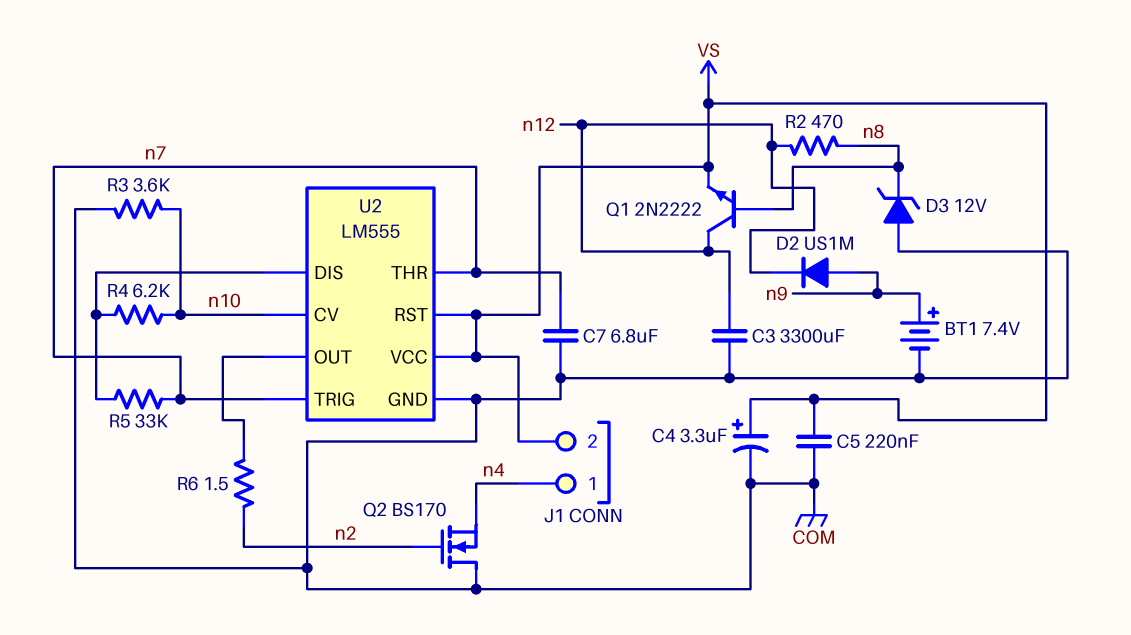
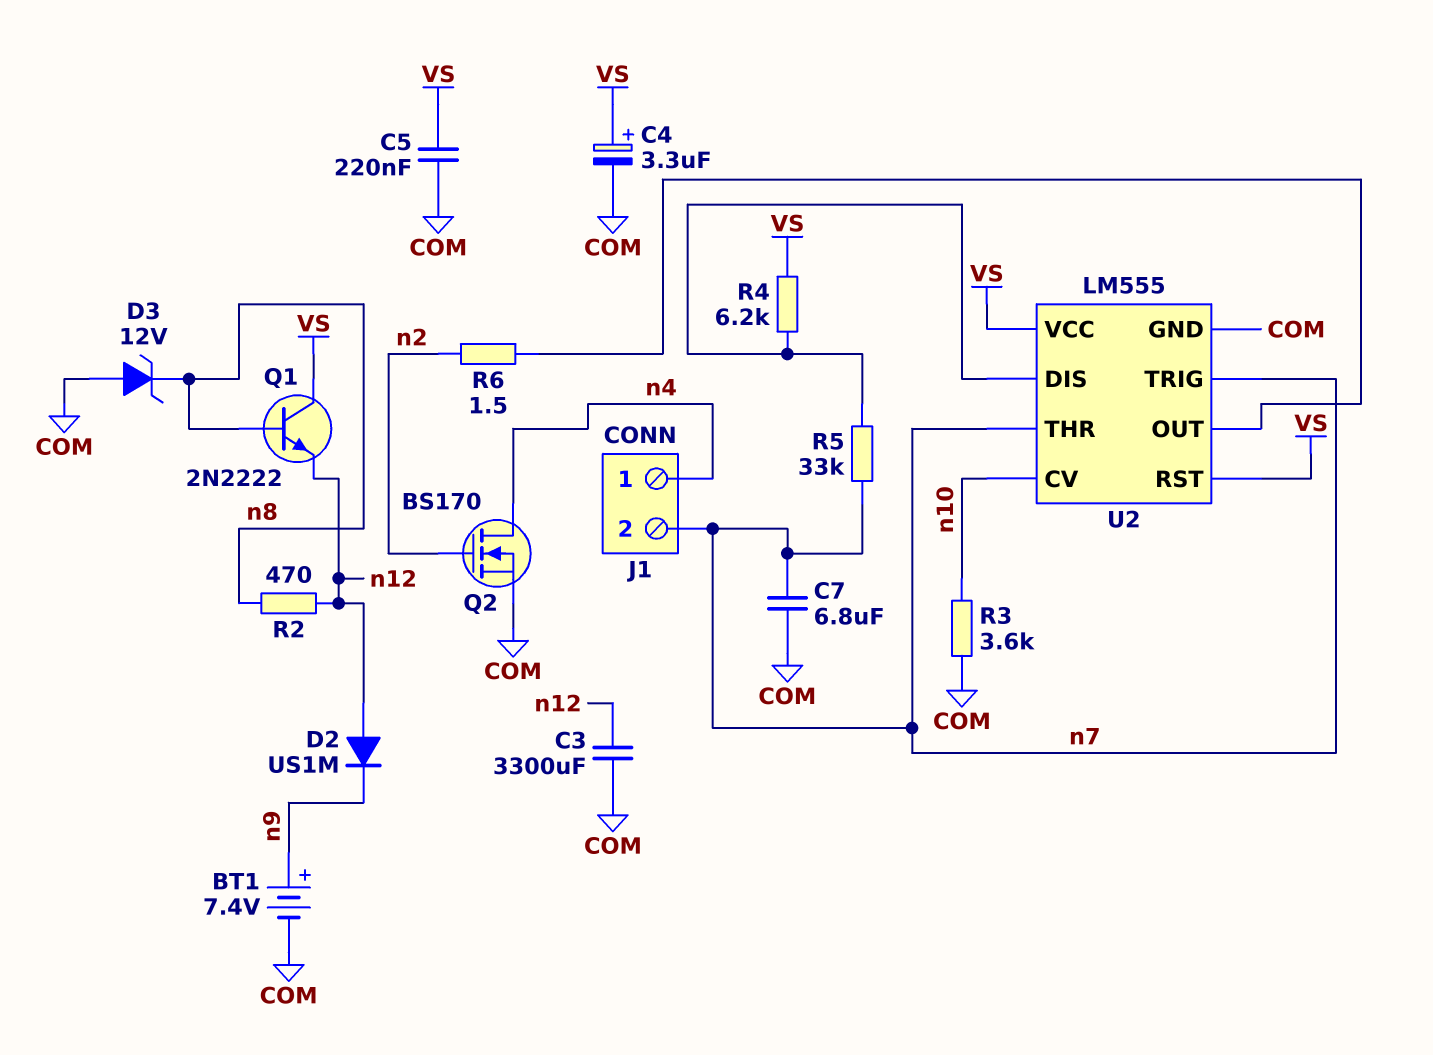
D2: diode US1M (A n9, K n12) -> diode US1M (A n12, K n9)
J1 pin 2: VS -> n7
Q1: NPN 2N2222 (B n8, C n12, E VS) -> NPN 2N2222 (B n8, C VS, E n12)
Q2: NMOS BS170 (G n2, D COM, S n4) -> NMOS BS170 (G n2, D n4, S COM)
R4: 6.2k (U2/DIS, n10) -> 6.2k (U2/DIS, VS)

